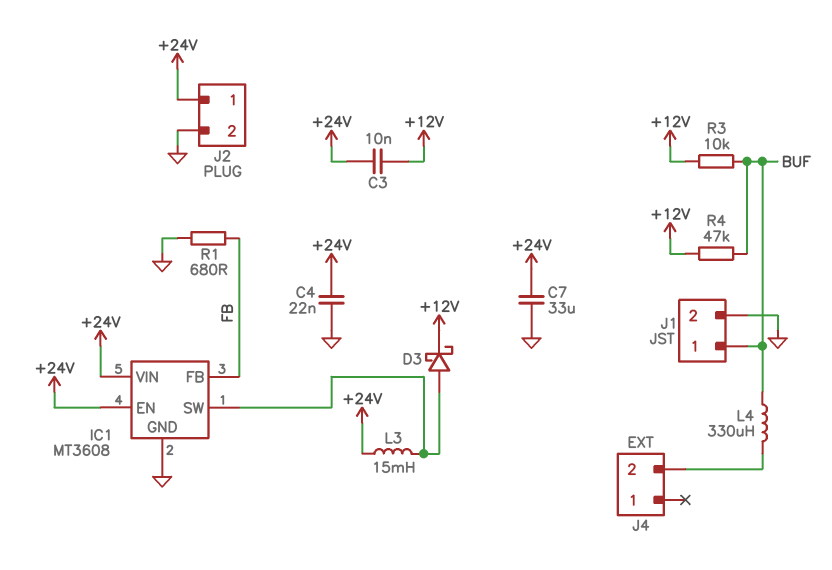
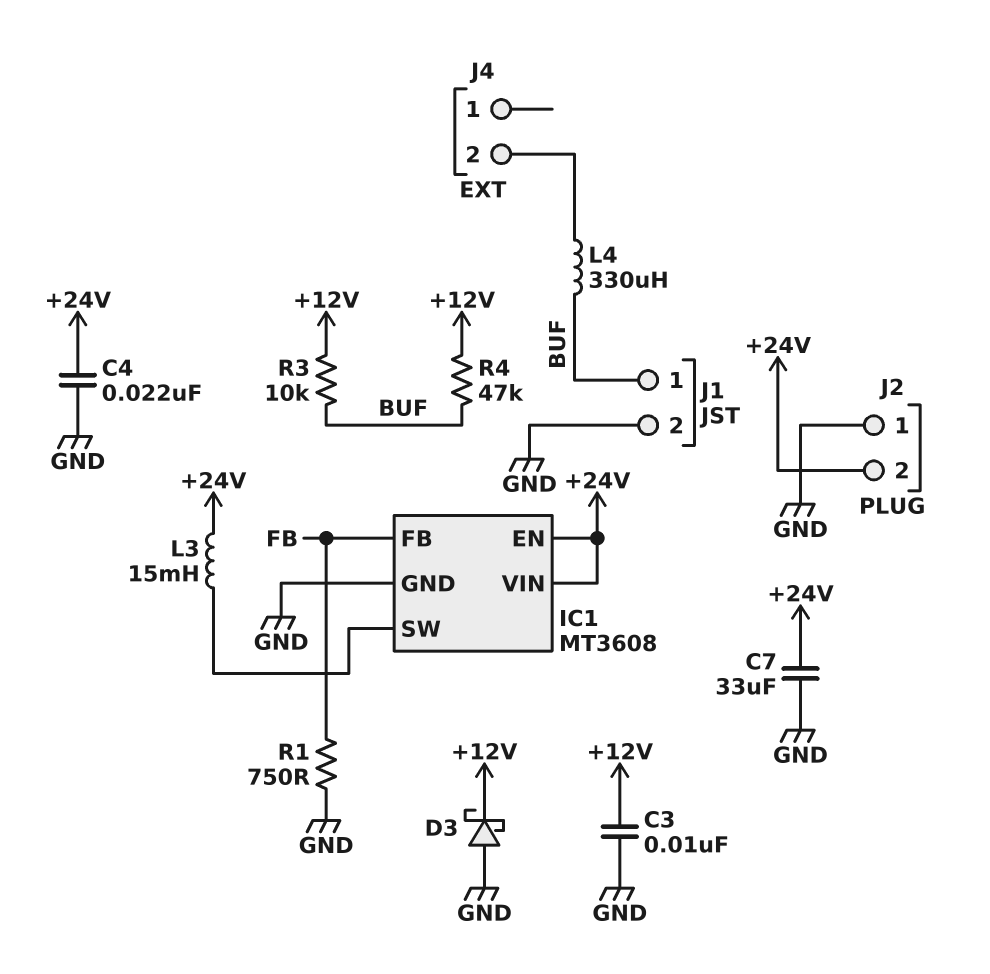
C3: 10nF (+12V, +24V) -> 10nF (+12V, GND)
D3: schottky (A IC1/SW, K +12V) -> schottky (A GND, K +12V)
J2 pin 1: +24V -> GND
J2 pin 2: GND -> +24V
R1: 680 (FB, GND) -> 750 (FB, GND)

